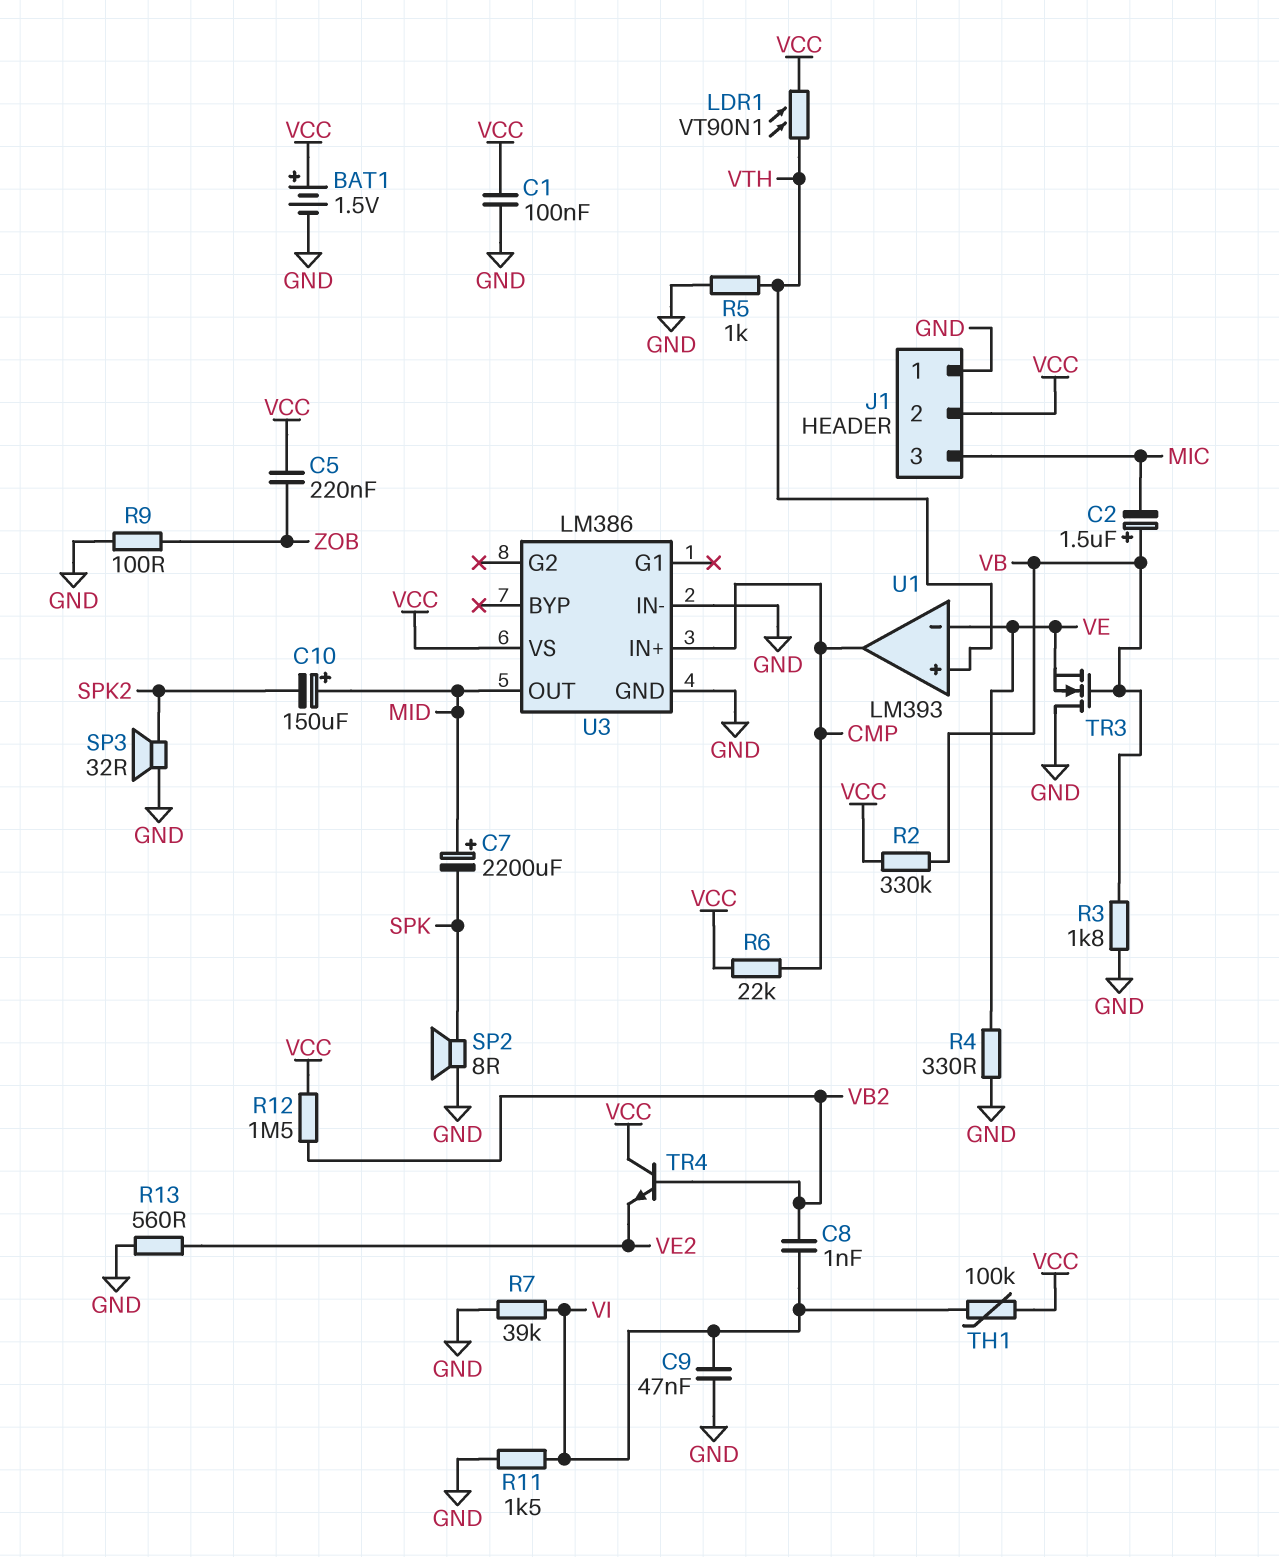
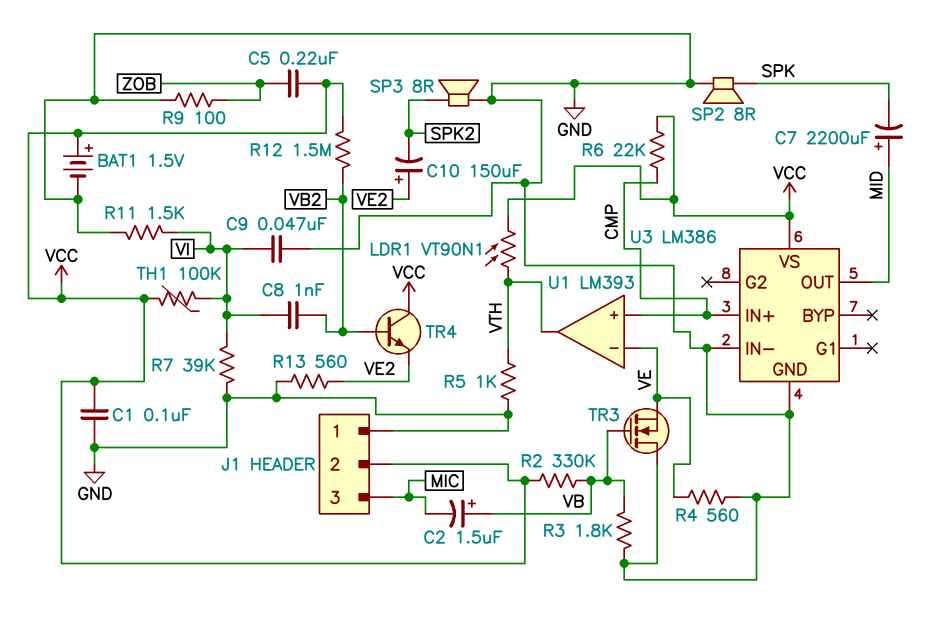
C10: 150uF (plus MID, minus SPK2) -> 150uF (plus VE2, minus SPK2)
R4: 330 (GND, VE) -> 560 (GND, VE)
SP3: speaker 32R (GND, SPK2) -> speaker 8R (GND, SPK2)
U1 pin in+: VTH -> CMP
U1 pin out: CMP -> VTH

